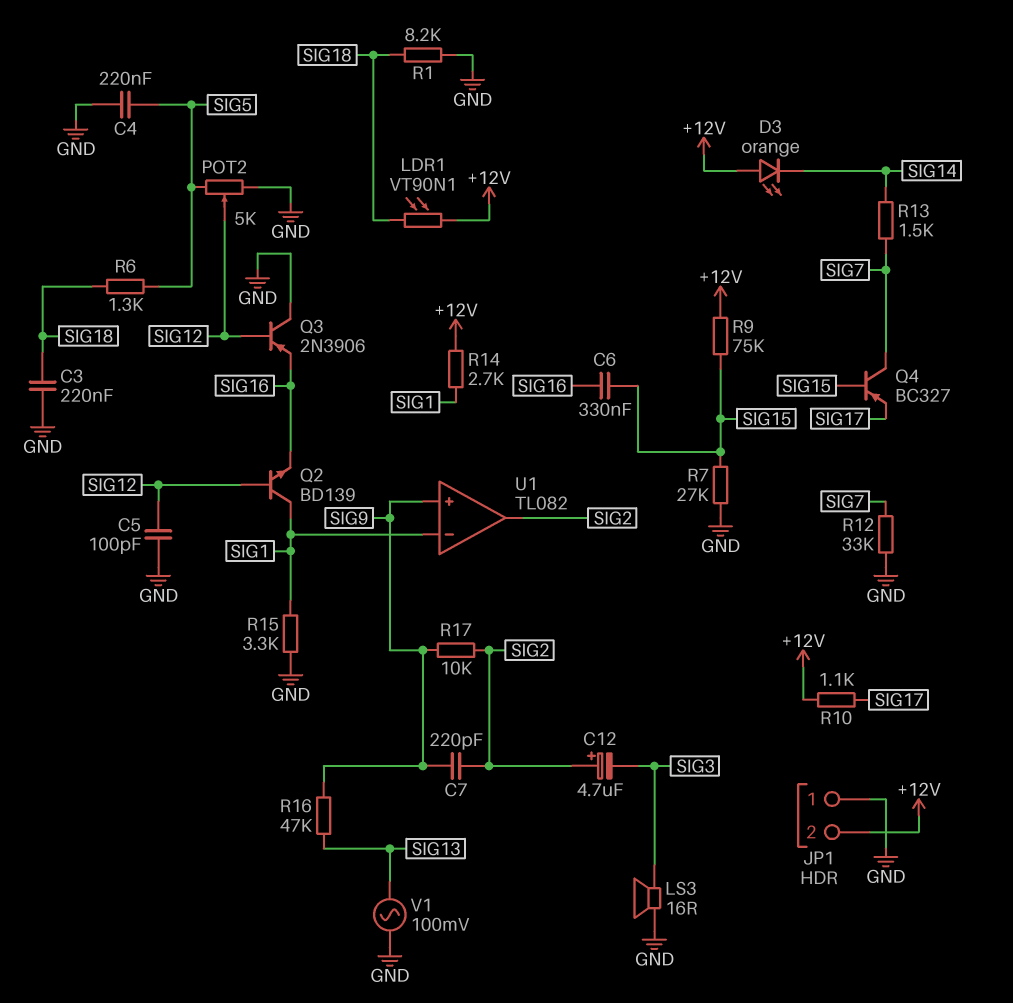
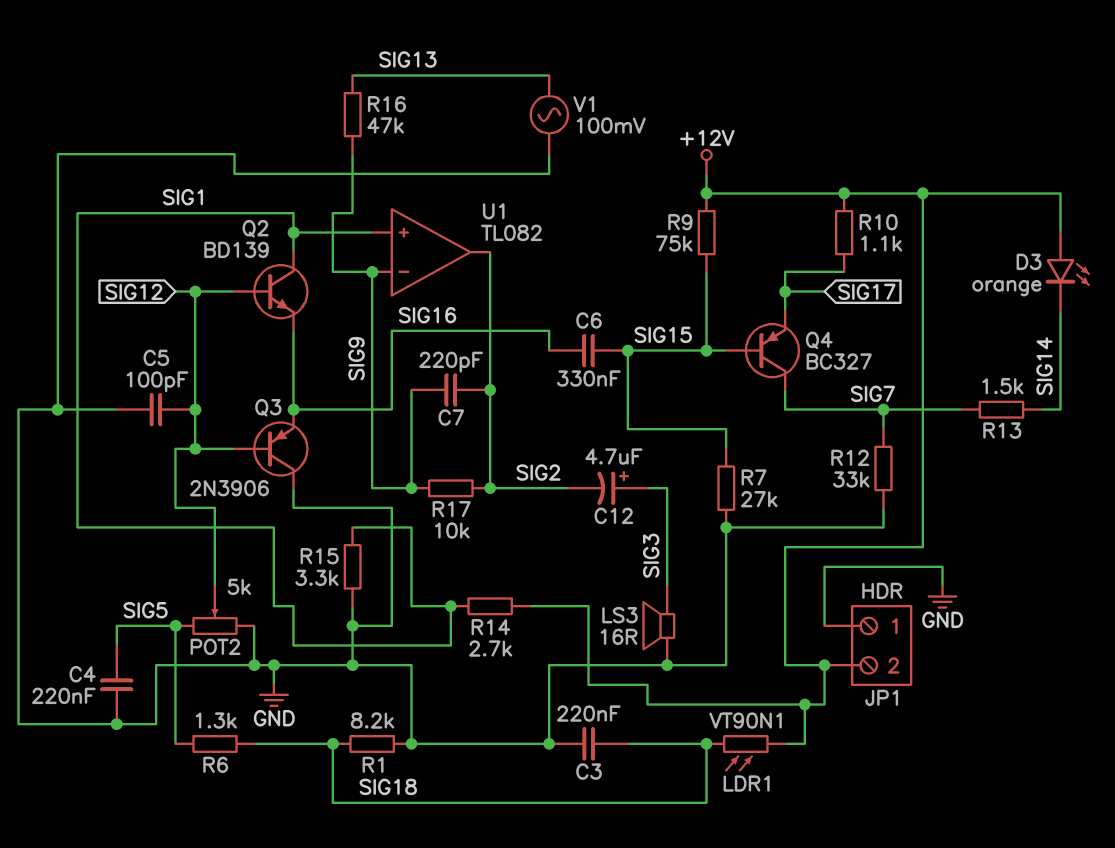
C12: 4.7uF (plus SIG2, minus SIG3) -> 4.7uF (plus SIG3, minus SIG2)
U1 pin in+: SIG9 -> SIG1
U1 pin in-: SIG1 -> SIG9

